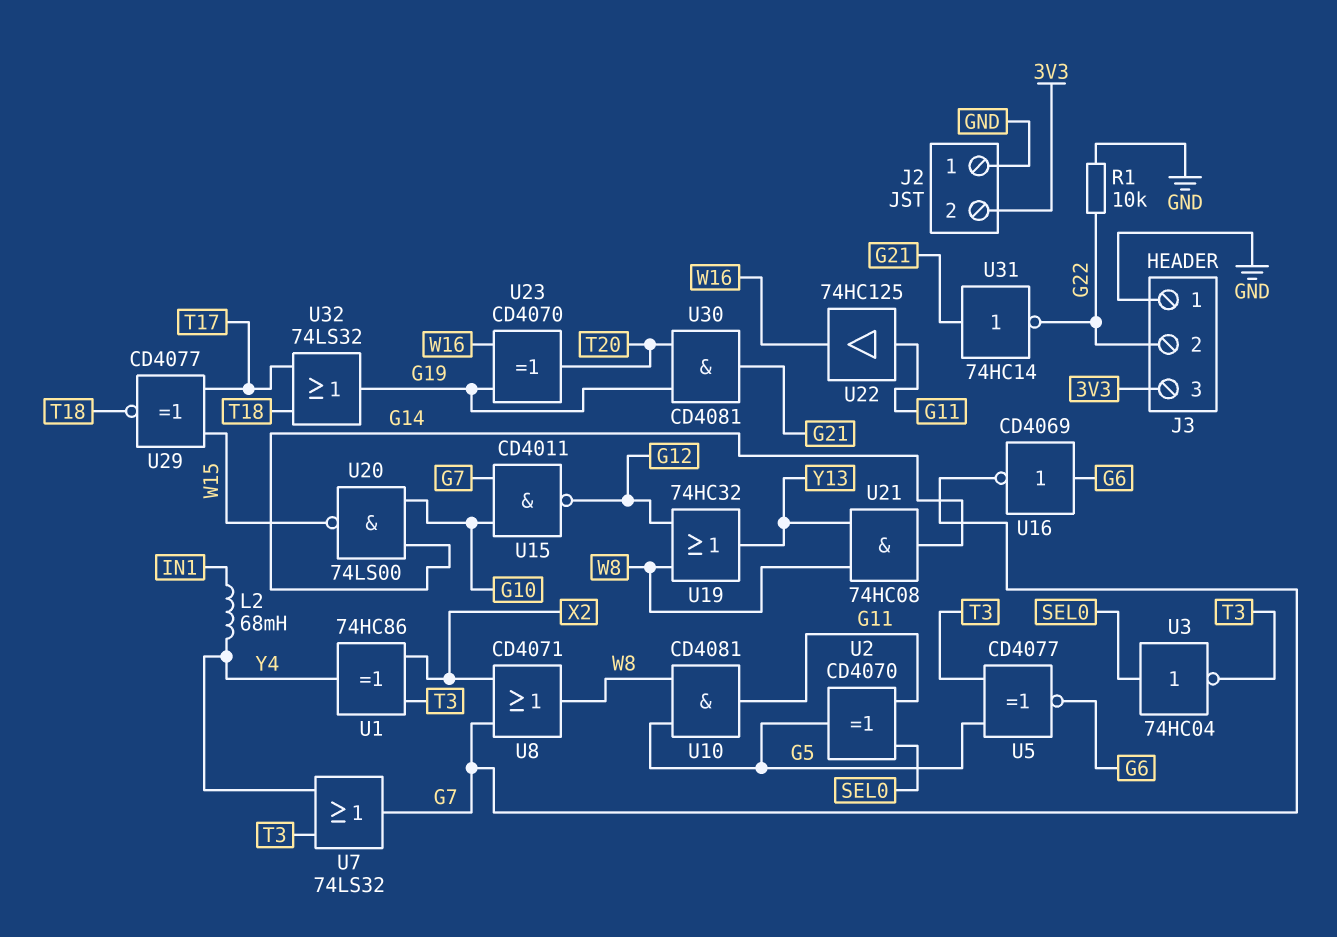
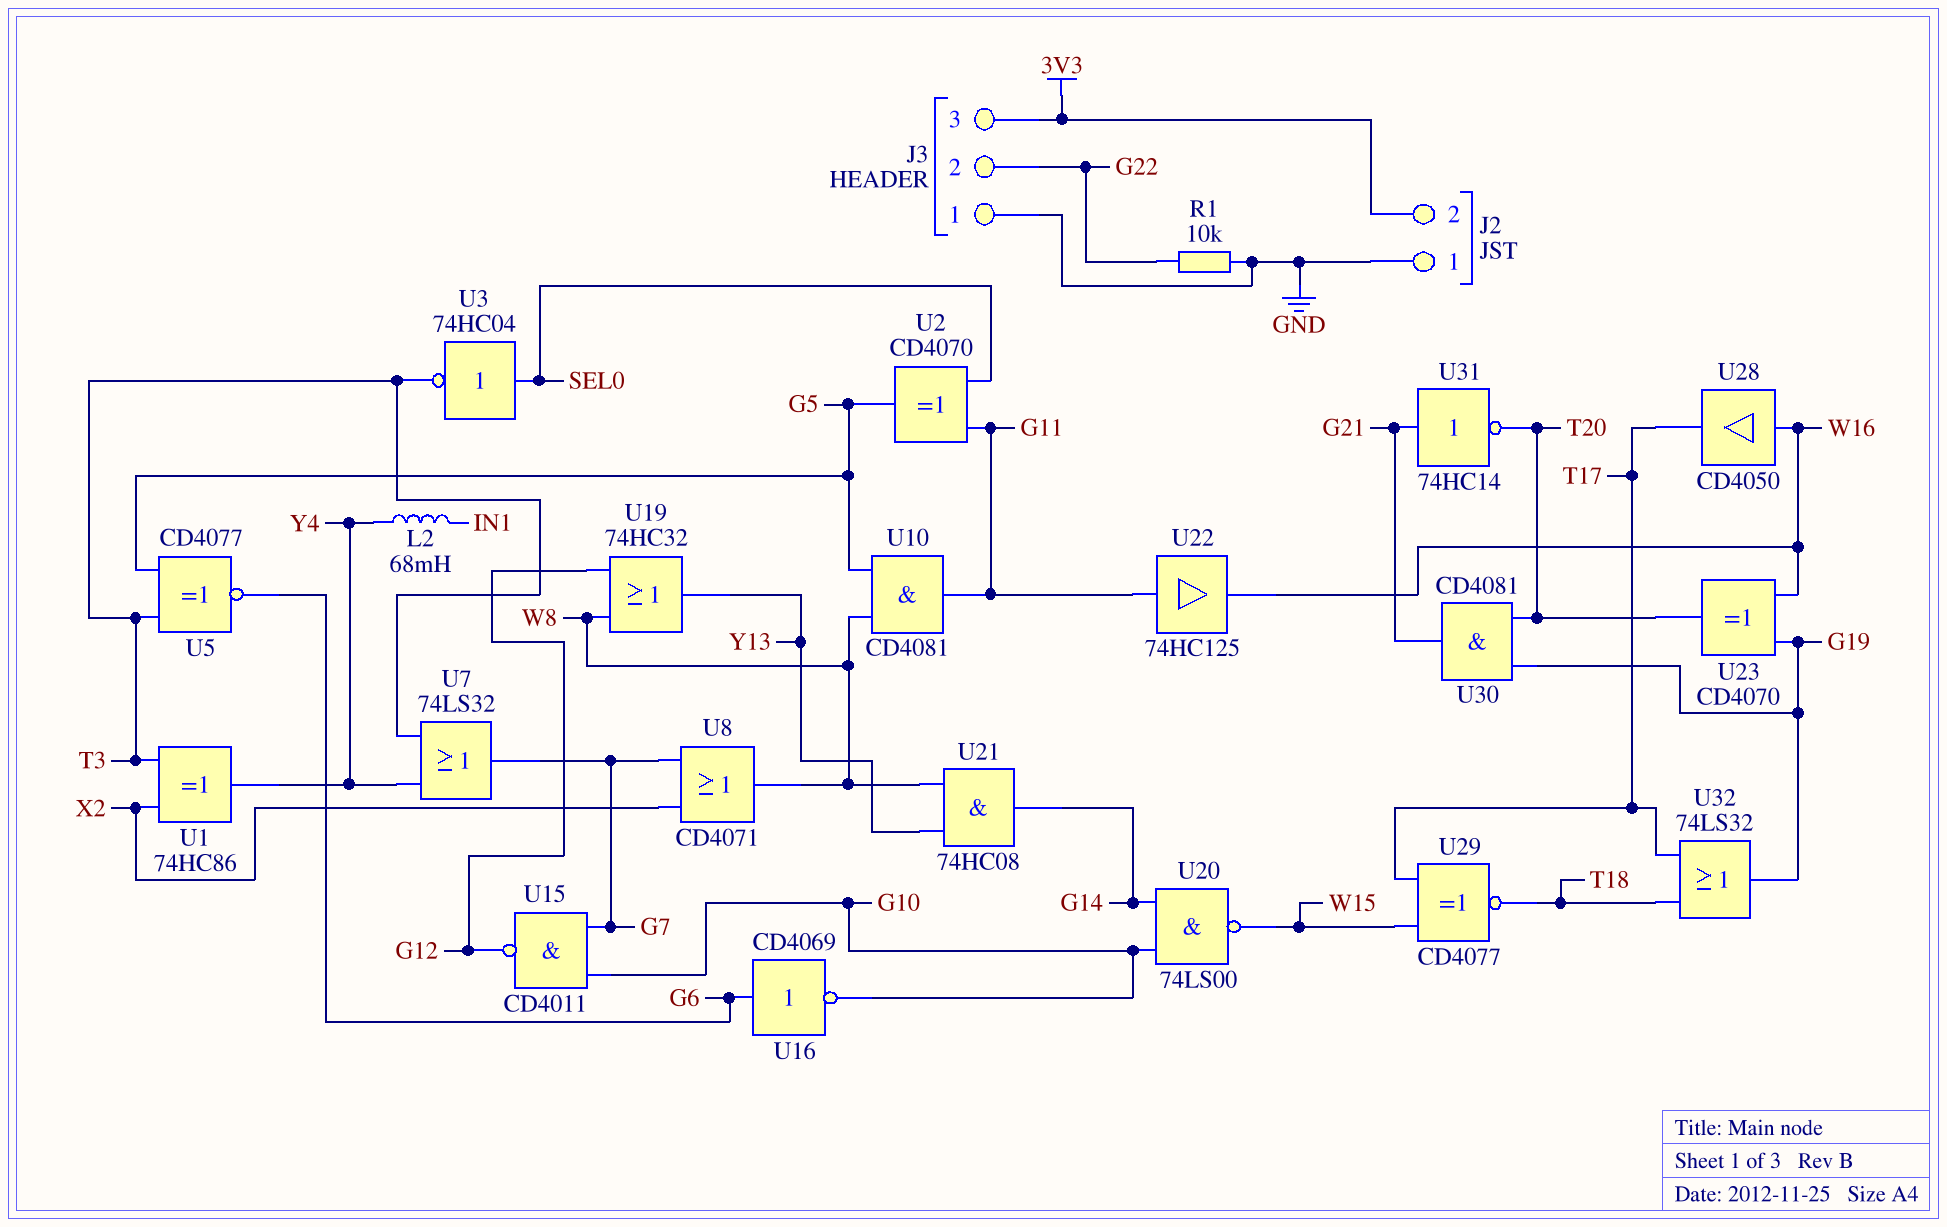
U16: NOT CD4069 (in G6, out G7) -> NOT CD4069 (in G6, out G10)
U28: none -> buffer CD4050 (in W16, out T17)
U31: NOT 74HC14 (in G21, out G22) -> NOT 74HC14 (in G21, out T20)

